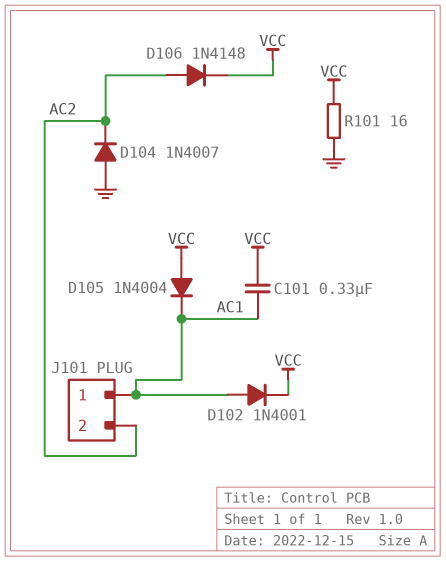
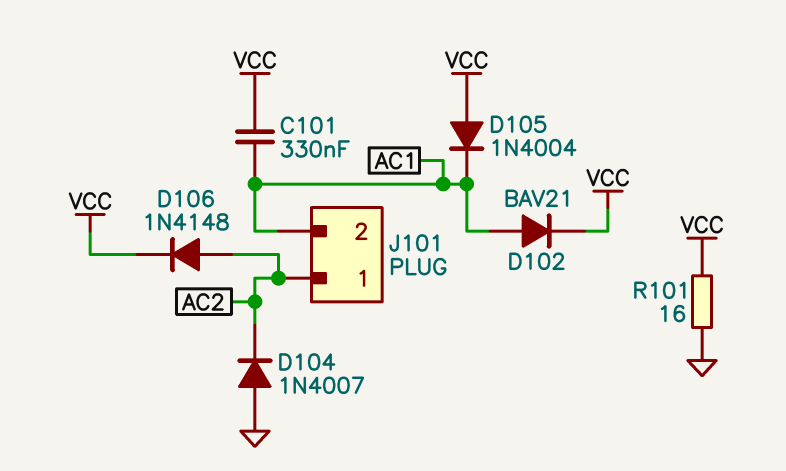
D102: diode 1N4001 (A AC1, K VCC) -> diode BAV21 (A AC1, K VCC)
J101 pin 1: AC1 -> AC2
J101 pin 2: AC2 -> AC1

